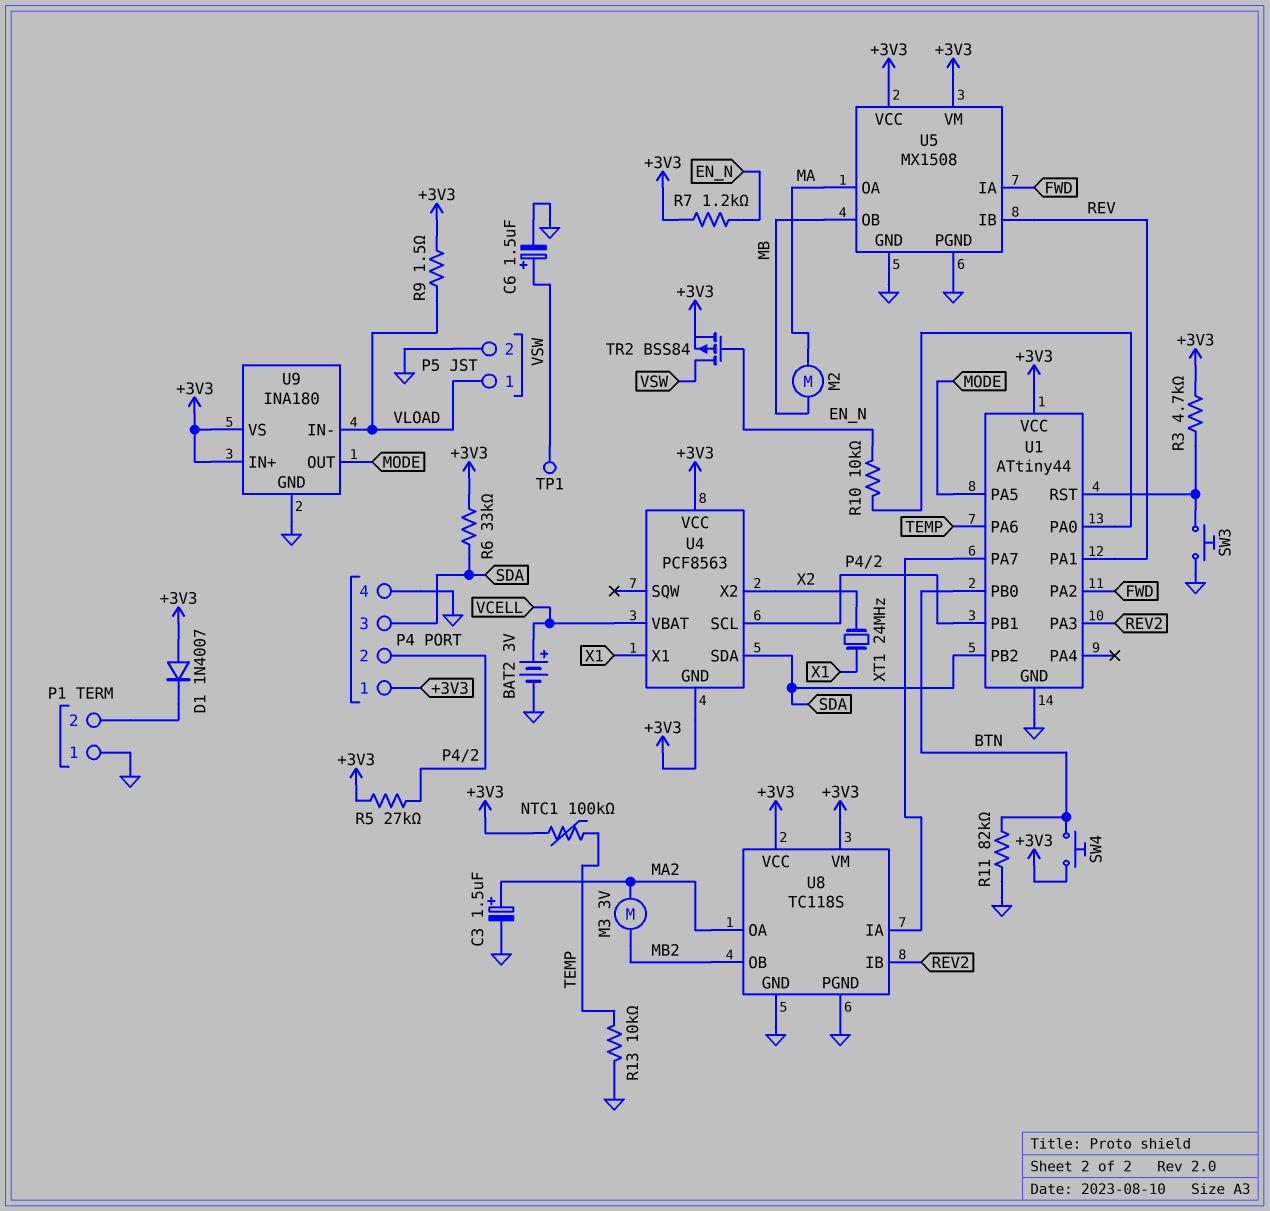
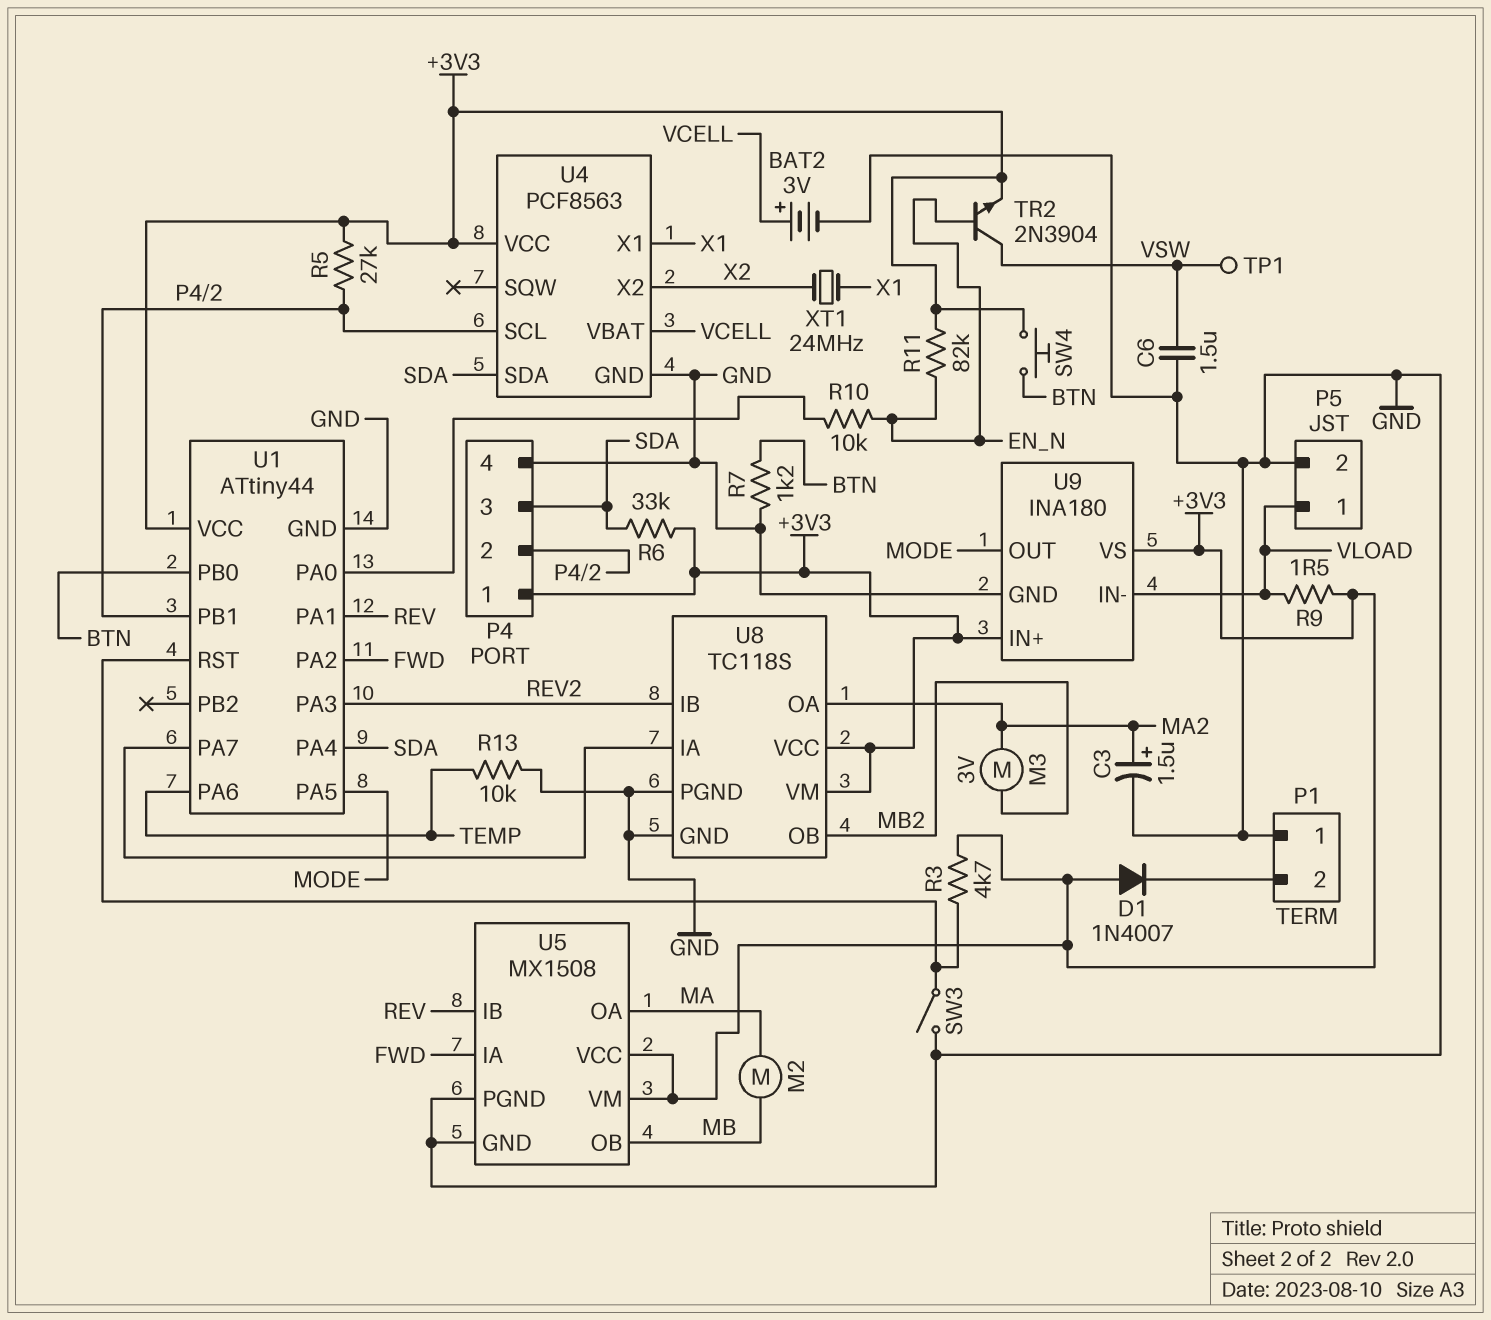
C6: 1.5uF (plus VSW, minus GND) -> 1.5uF (GND, VSW)
NTC1: 100k (+3V3, TEMP) -> none
R7: 1.2k (+3V3, EN_N) -> 1.2k (BTN, GND)
R11: 82k (BTN, GND) -> 82k (+3V3, EN_N)
SW3: button (GND, U1/RST) -> switch (GND, U1/RST)
TR2: PMOS BSS84 (G EN_N, D VSW, S +3V3) -> NPN 2N3904 (B EN_N, C VSW, E +3V3)
U1 pin PA4: none -> SDA
U1 pin PB2: SDA -> none
U4 pin GND: +3V3 -> GND

